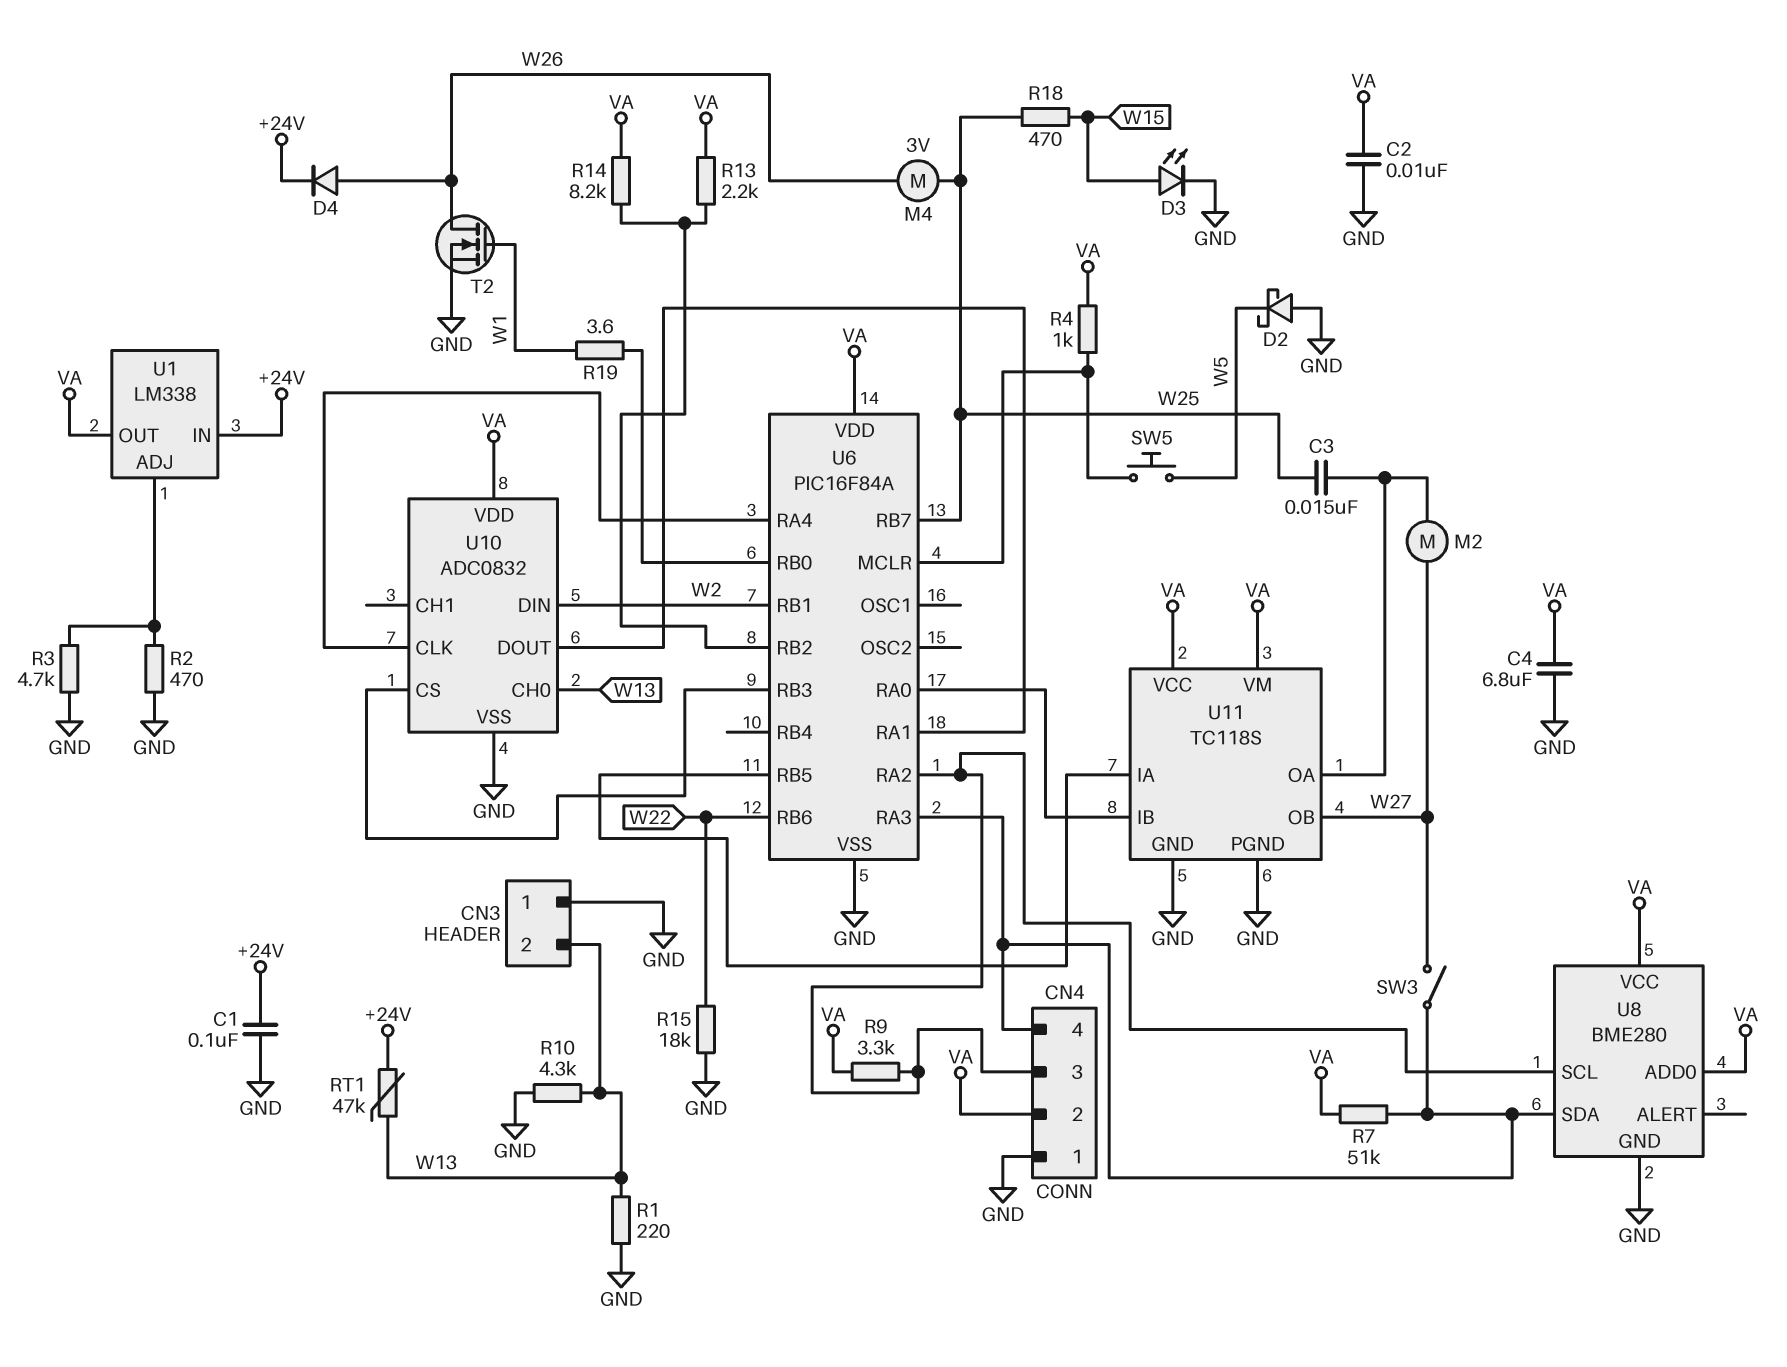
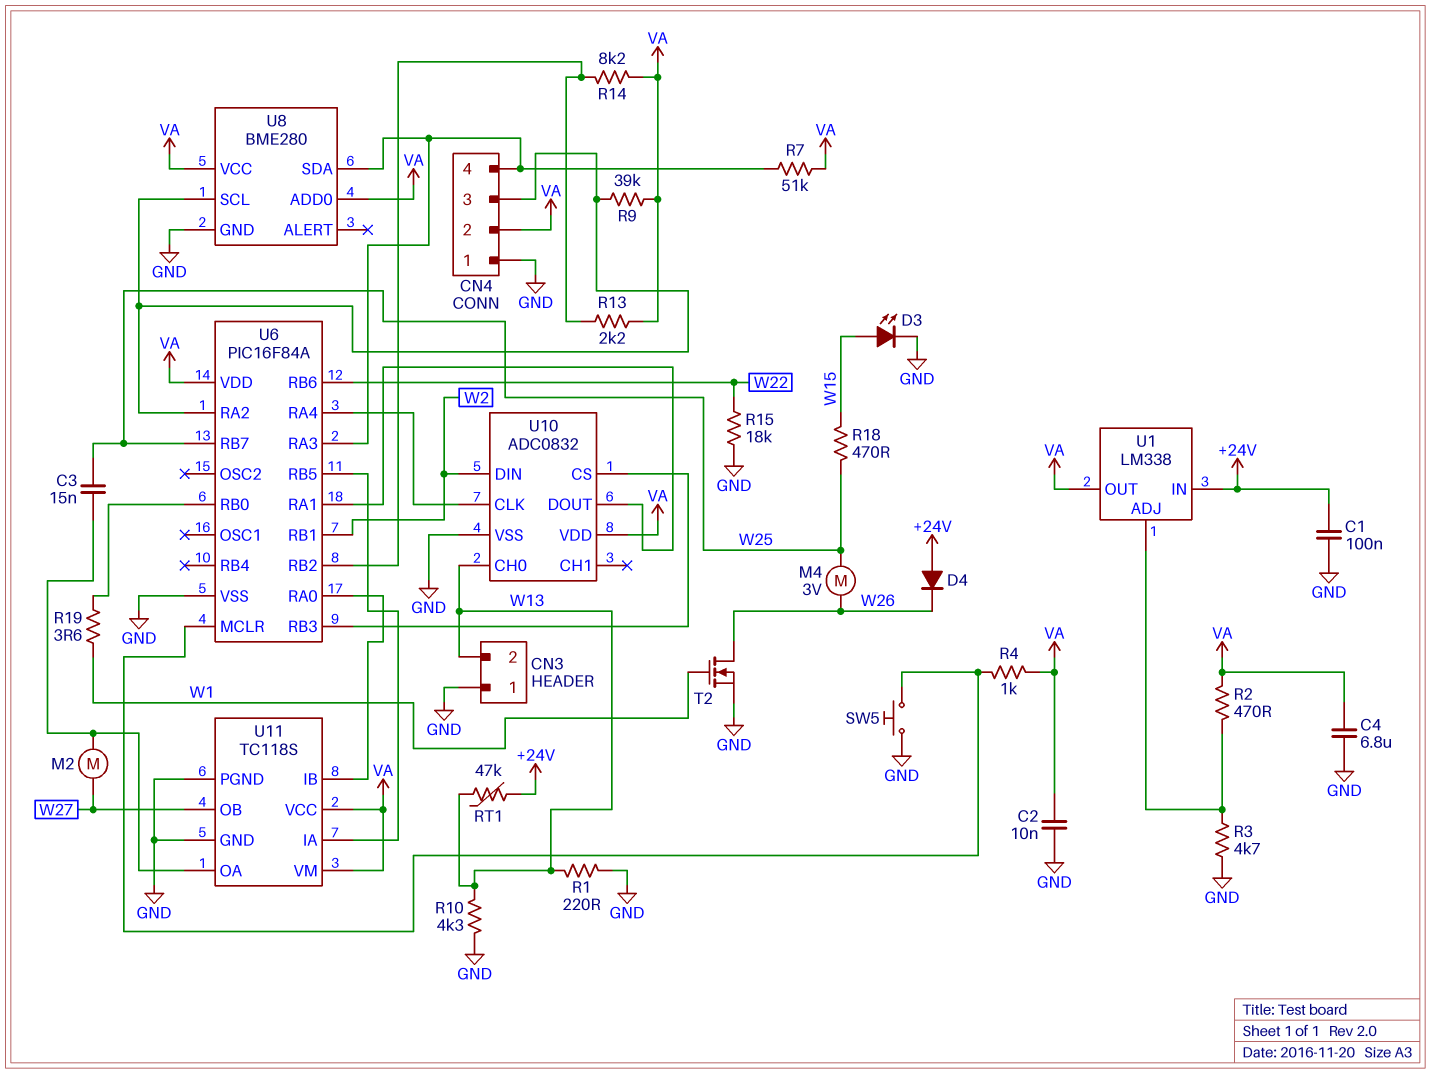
D2: schottky (A GND, K W5) -> none
D4: diode (A W26, K +24V) -> diode (A +24V, K W26)
R2: 470 (GND, U1/ADJ) -> 470 (U1/ADJ, VA)
R9: 3.3k (CN4/3, VA) -> 39k (CN4/3, VA)
SW3: switch (CN4/4, W27) -> none
SW5: button (U6/MCLR, W5) -> button (GND, U6/MCLR)

